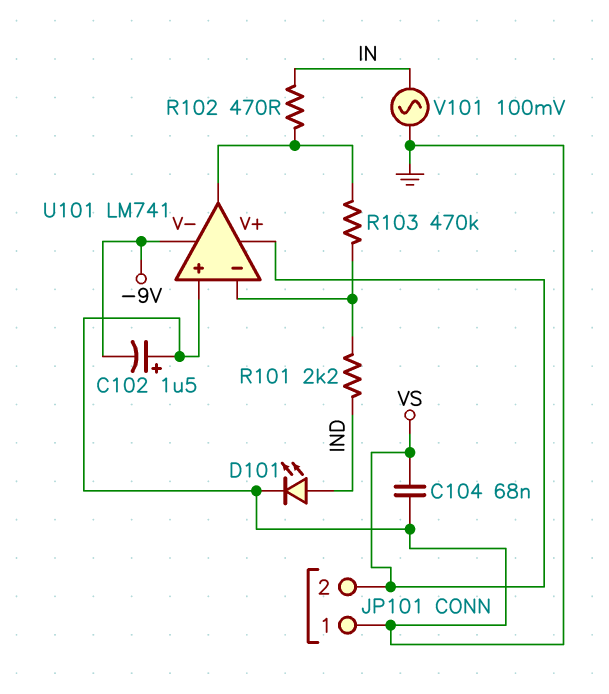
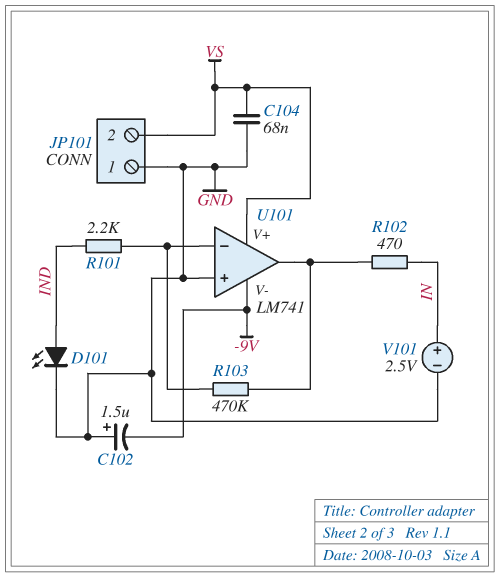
V101: AC 100mV (GND, IN) -> 2.5V (plus IN, minus GND)

